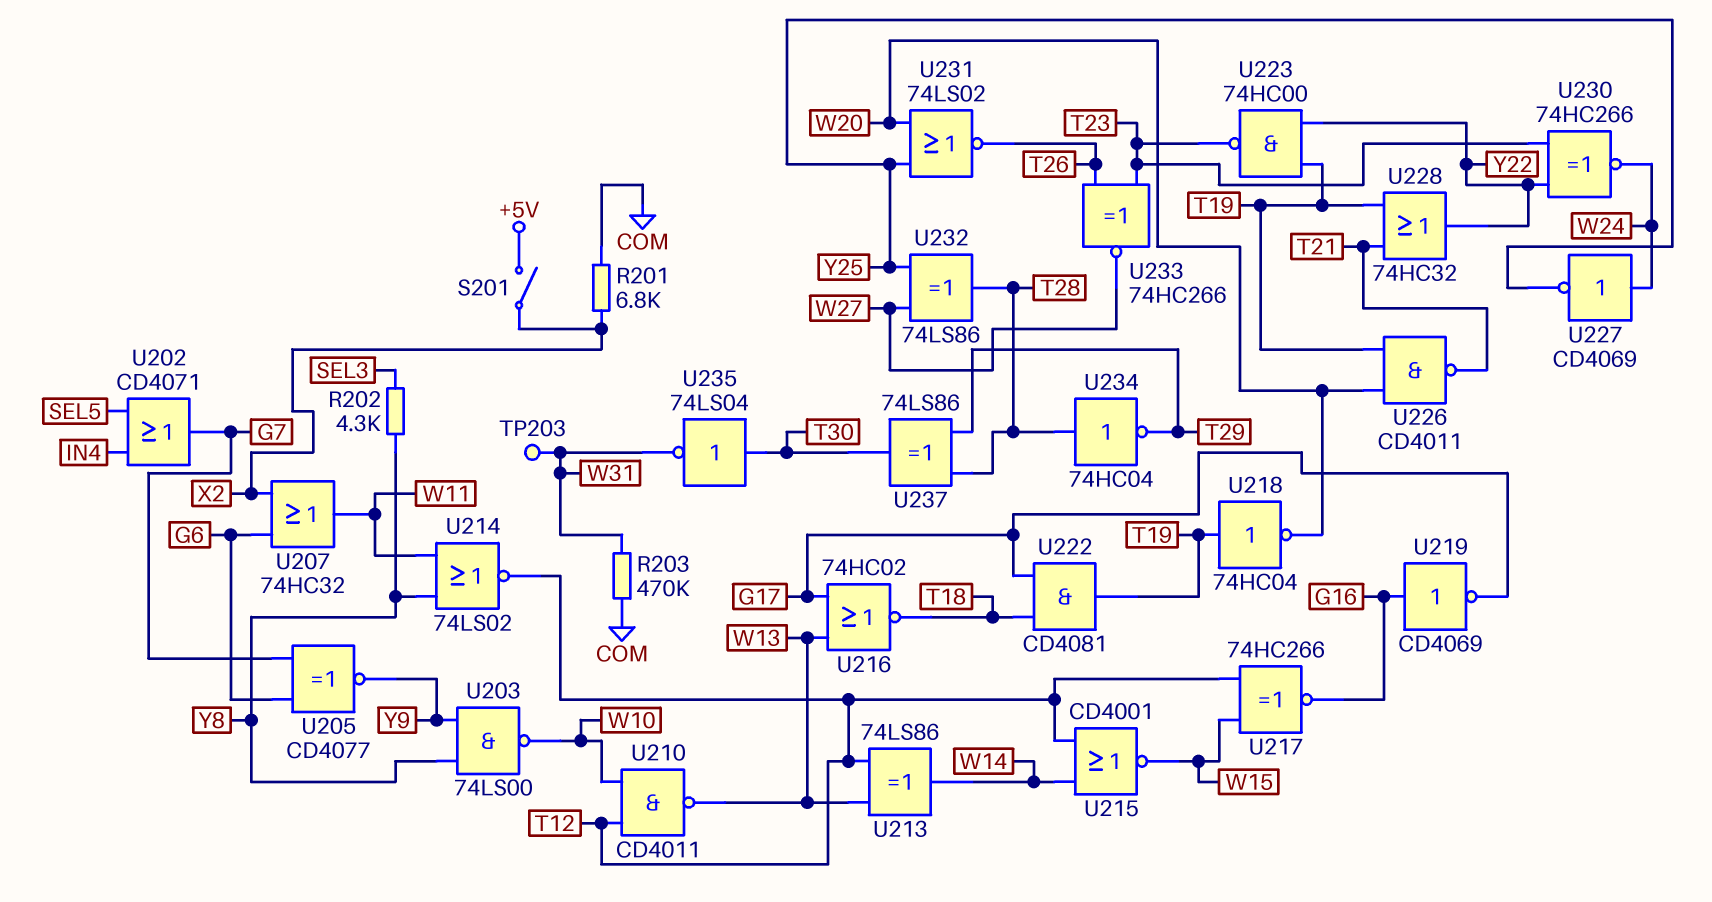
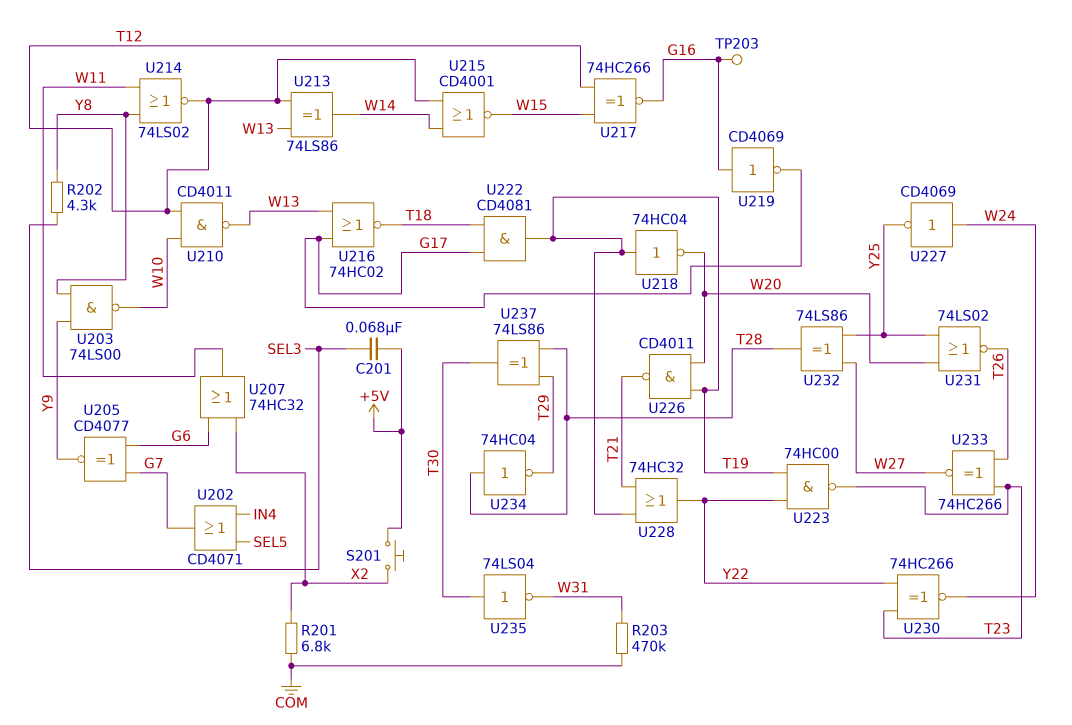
C201: none -> 68nF (+5V, SEL3)
S201: switch (+5V, X2) -> button (+5V, X2)
TP203: test point (W31) -> test point (G16)

